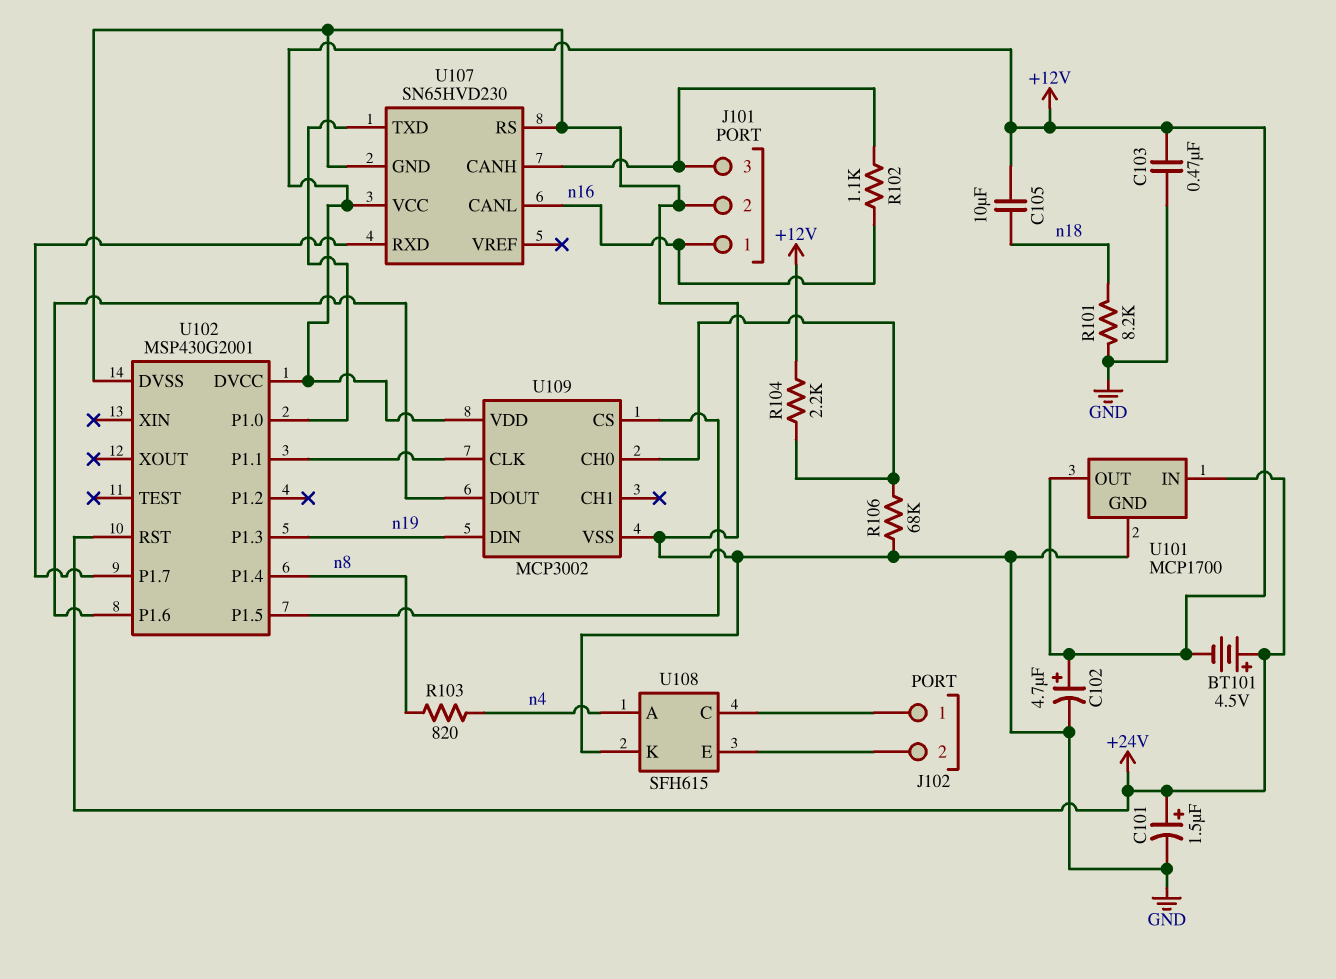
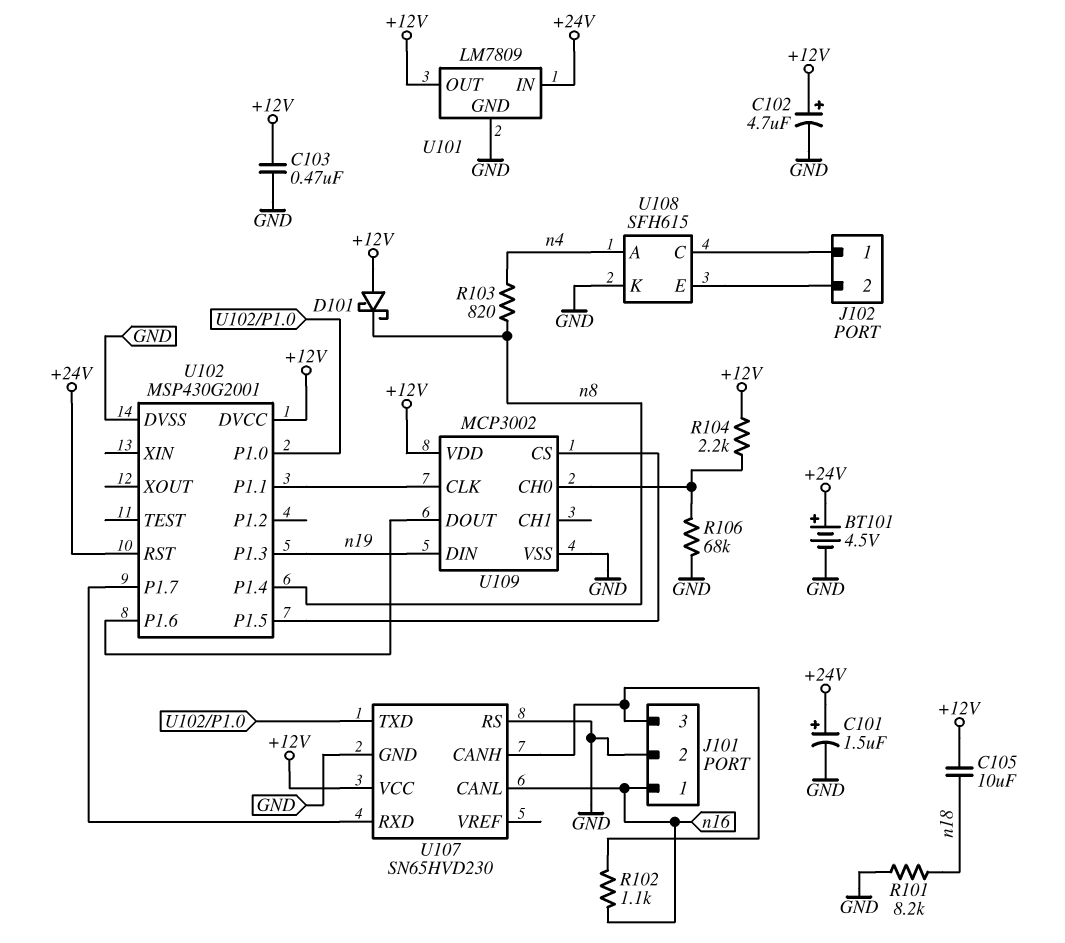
BT101: 4.5V (plus +24V, minus +12V) -> 4.5V (plus +24V, minus GND)
D101: none -> schottky (A +12V, K n8)
U101: MCP1700 -> LM7809

